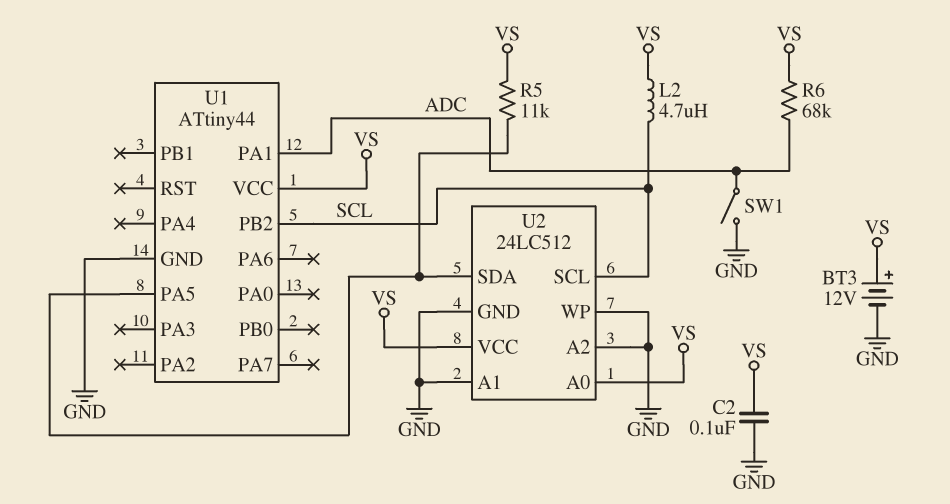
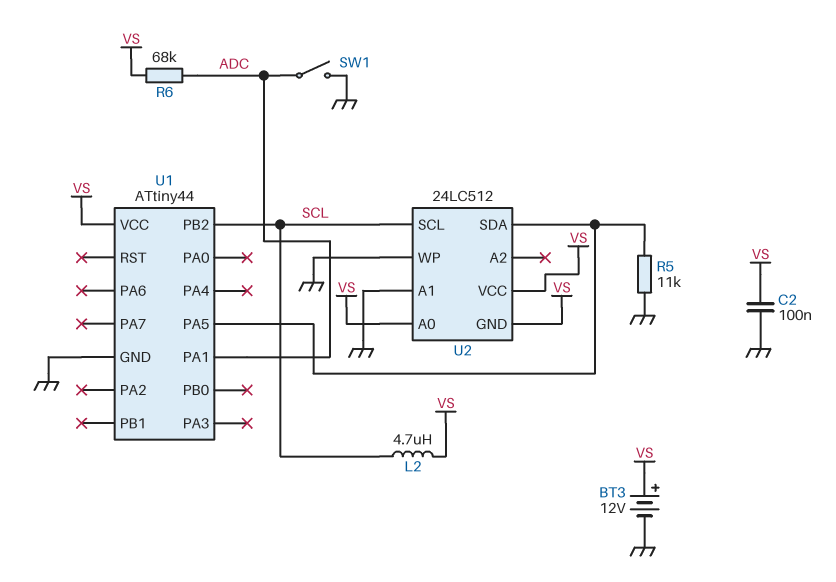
R5: 11k (U1/PA5, VS) -> 11k (GND, U1/PA5)
U2 pin A2: GND -> none
U2 pin GND: GND -> VS

